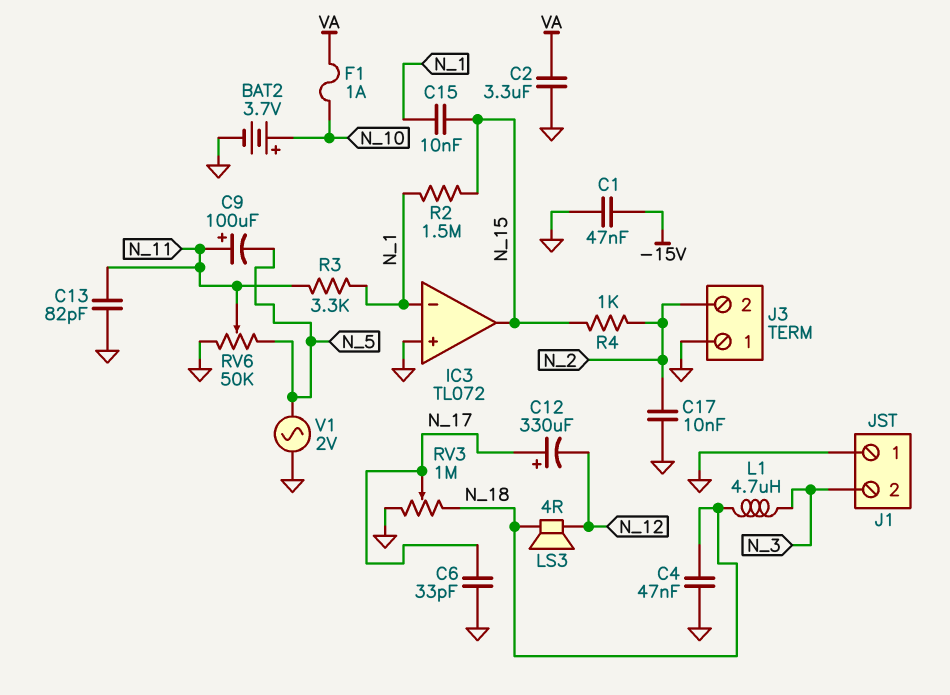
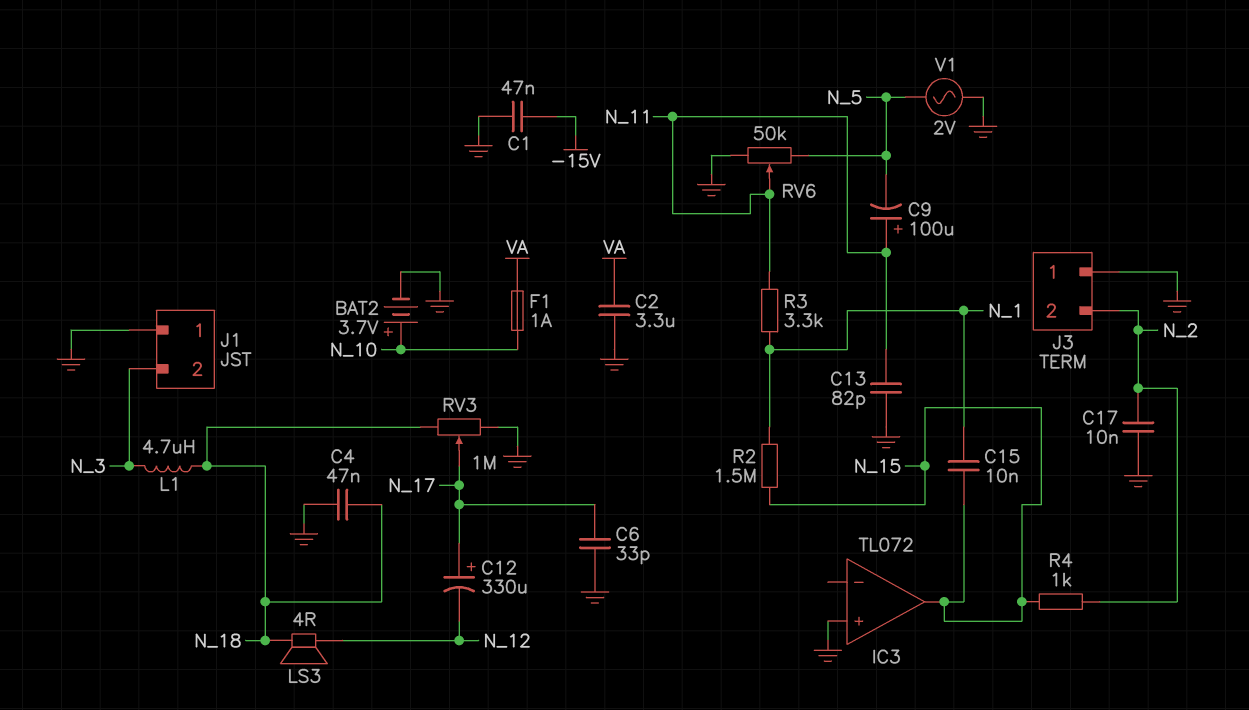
IC3 pin in-: N_1 -> none

